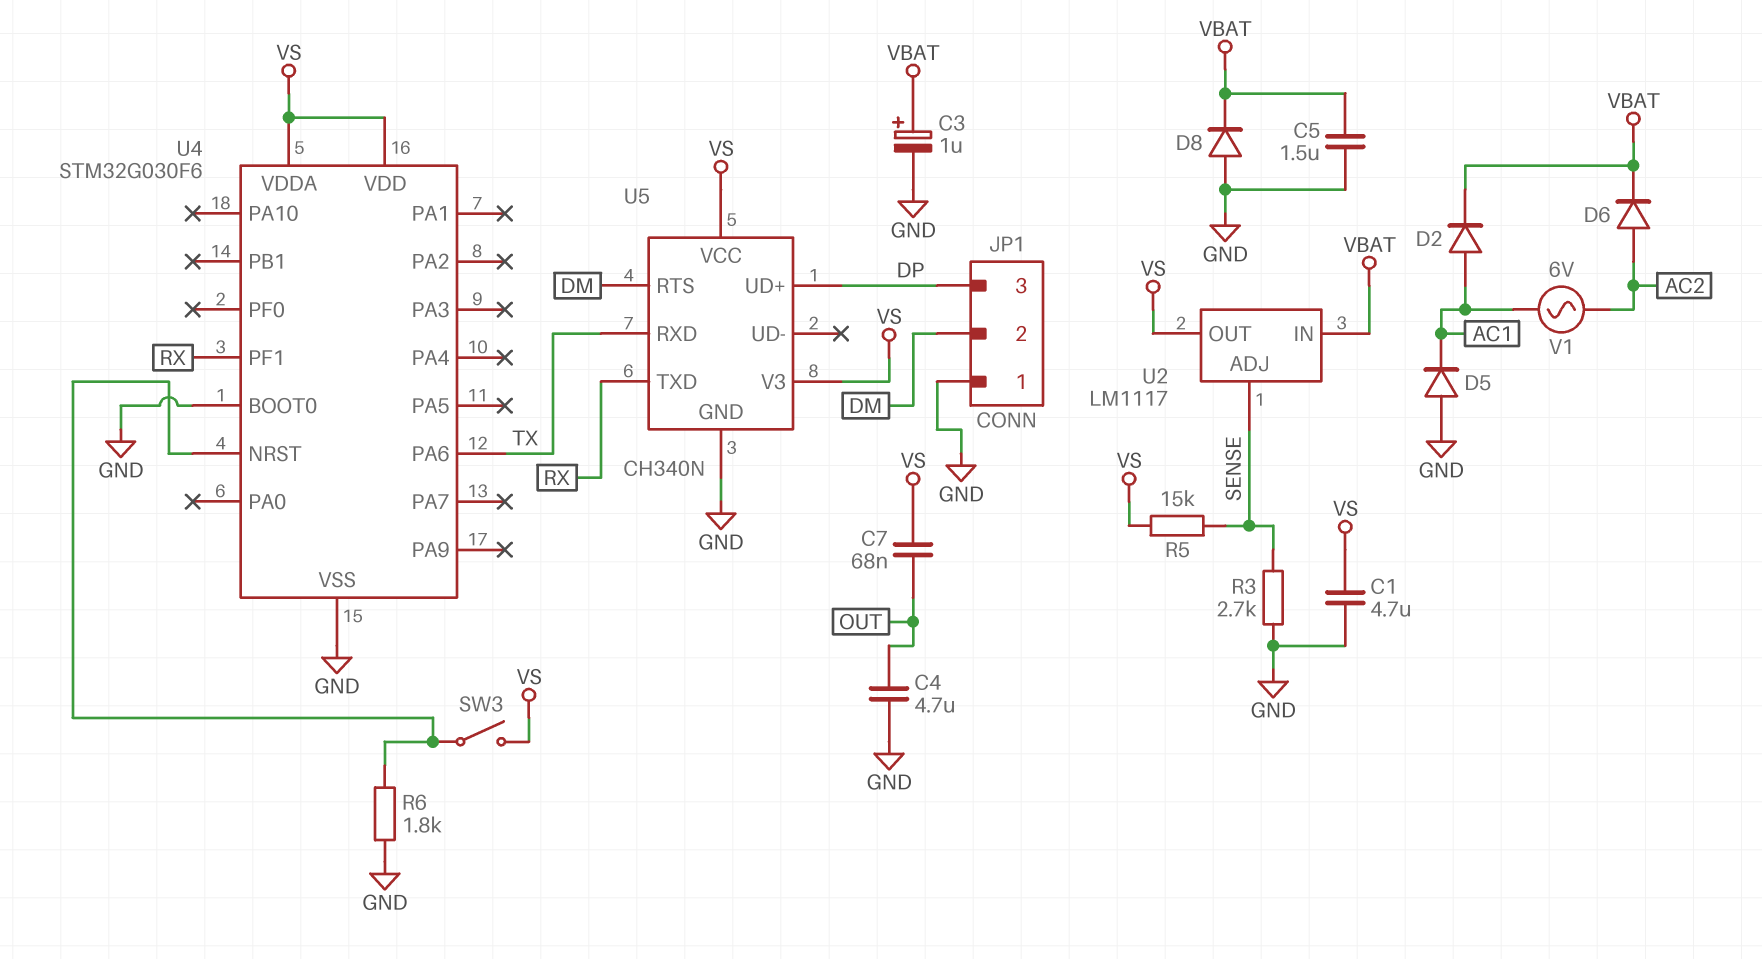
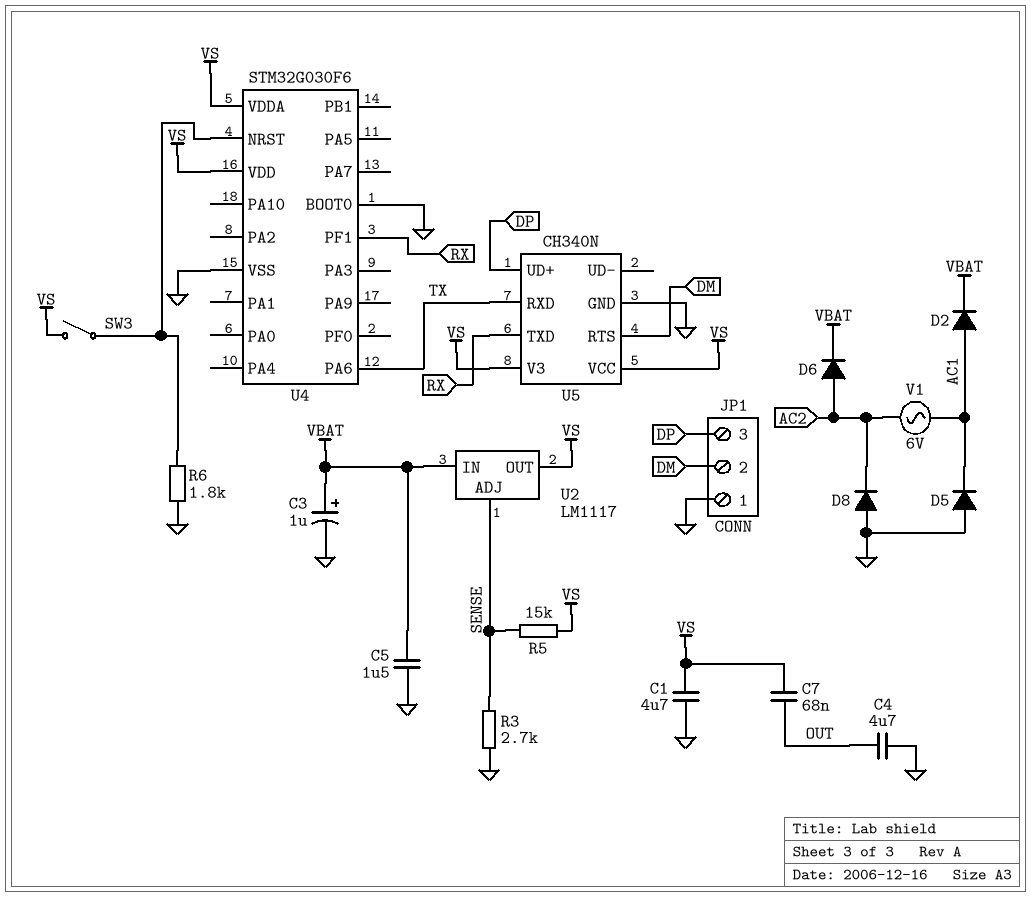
D8: diode (A GND, K VBAT) -> diode (A GND, K AC2)

